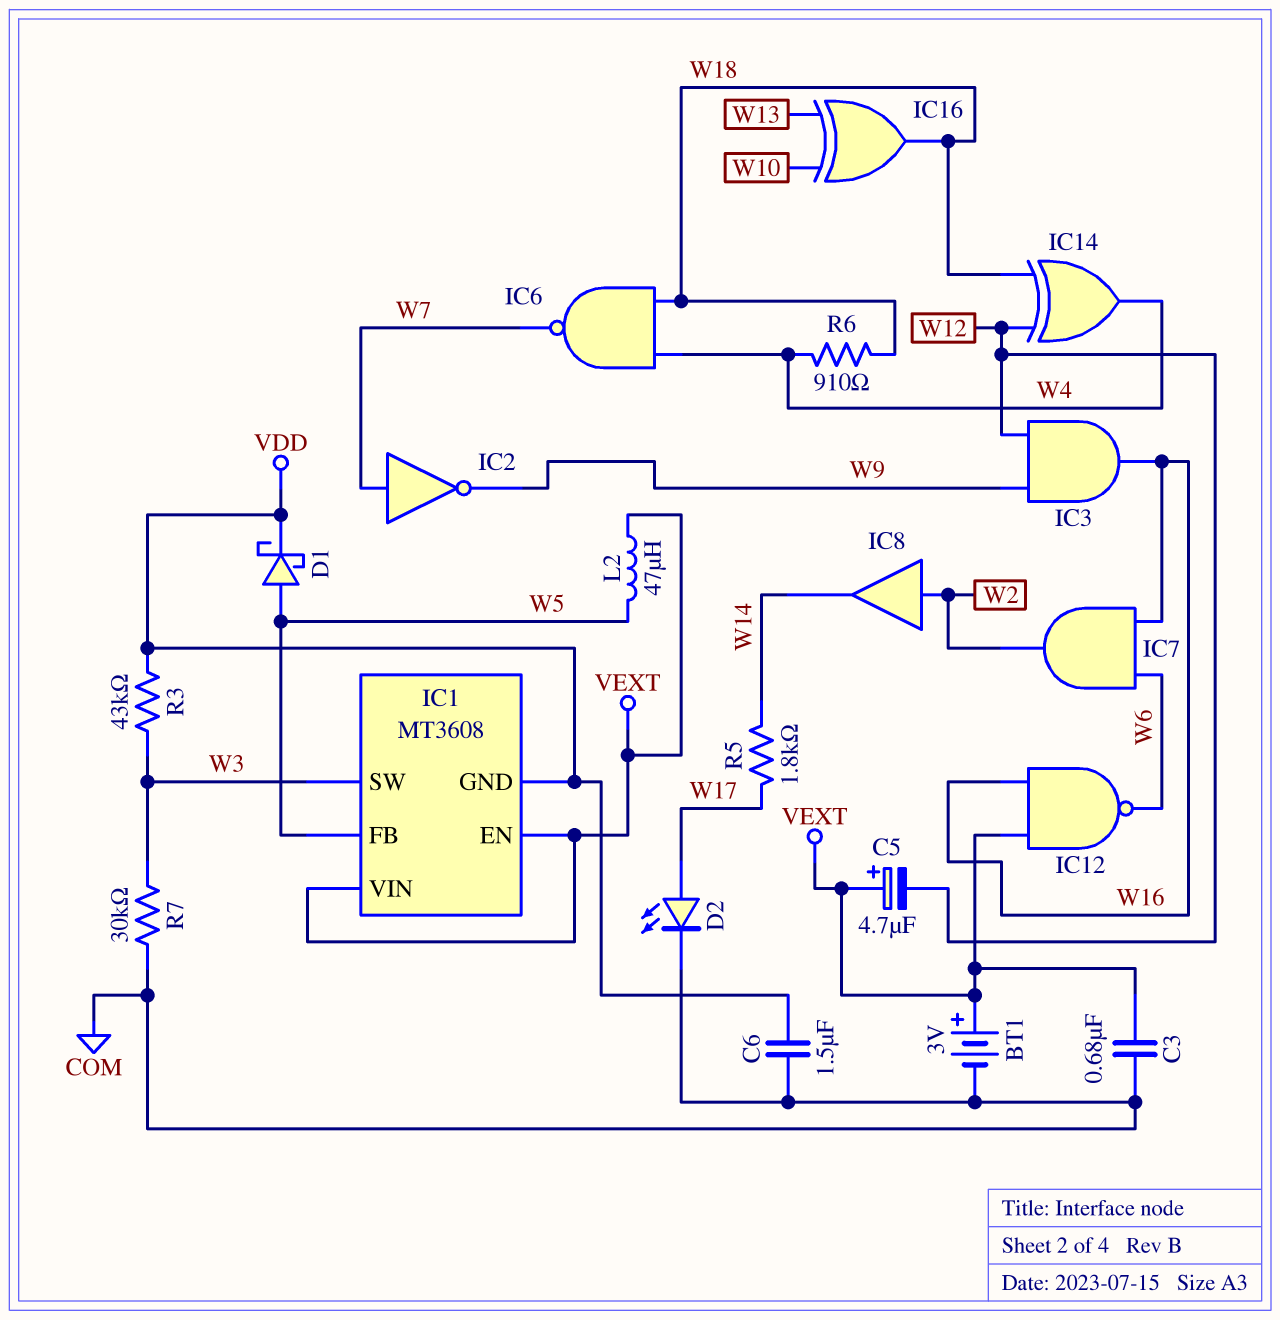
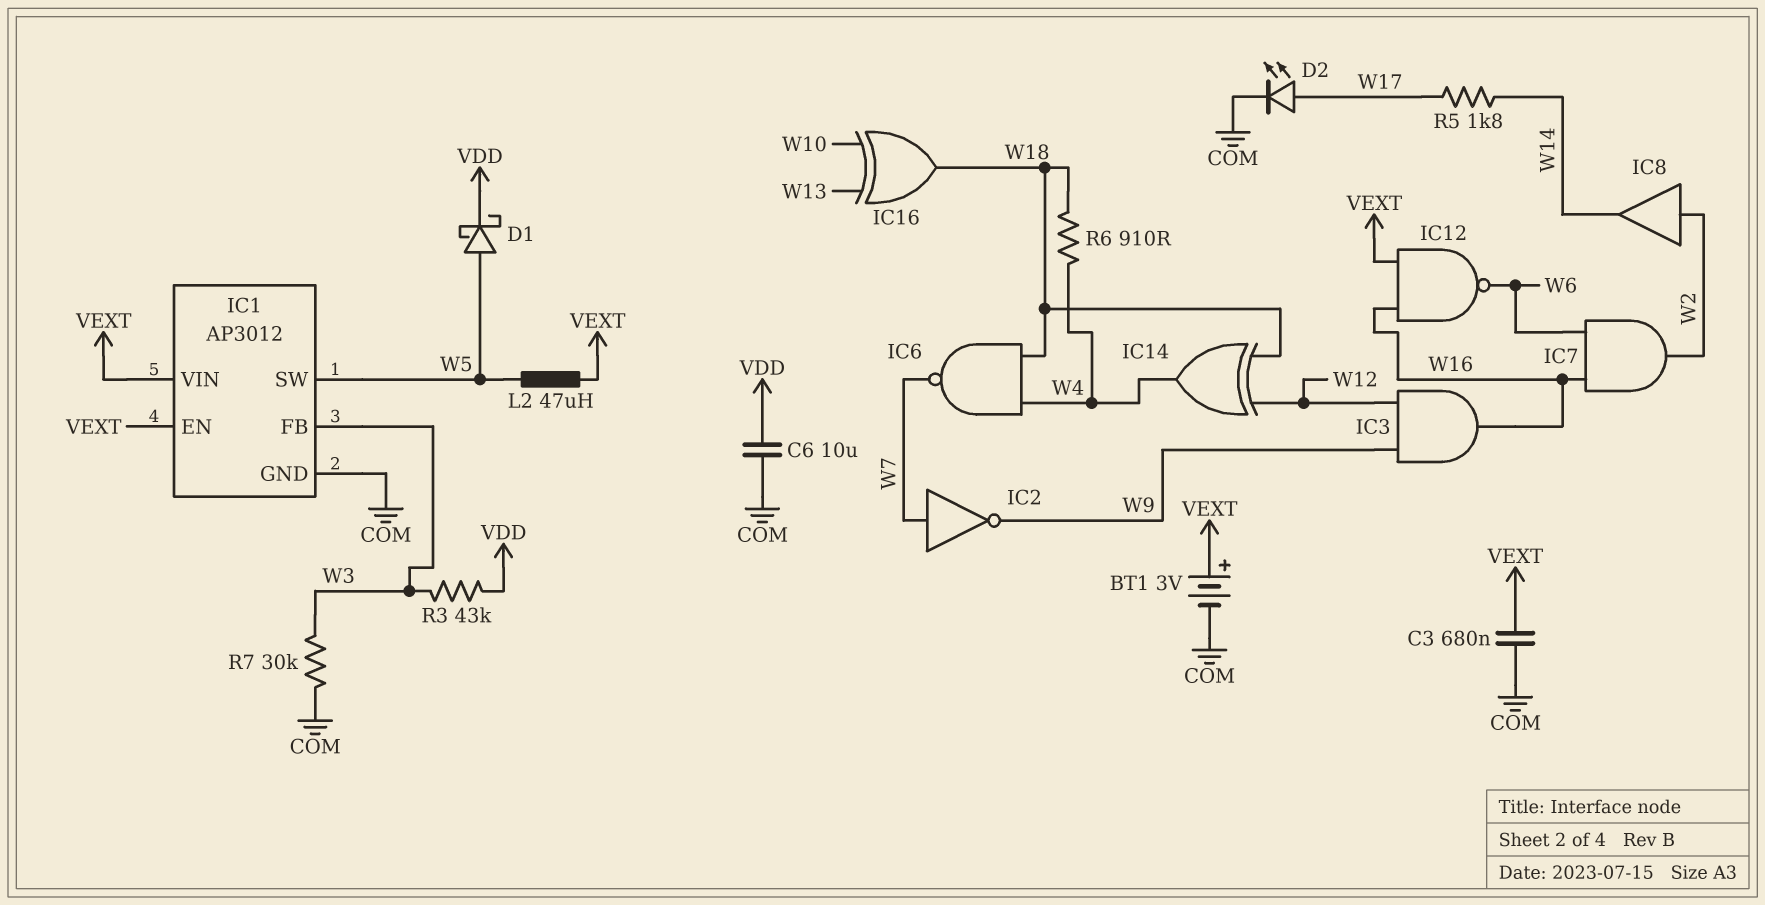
C5: 4.7uF (plus VEXT, minus W12) -> none
C6: 1.5uF (COM, VDD) -> 10uF (COM, VDD)
IC1: MT3608 -> AP3012
IC1 pin FB: W5 -> W3
IC1 pin GND: VDD -> COM
IC1 pin SW: W3 -> W5

